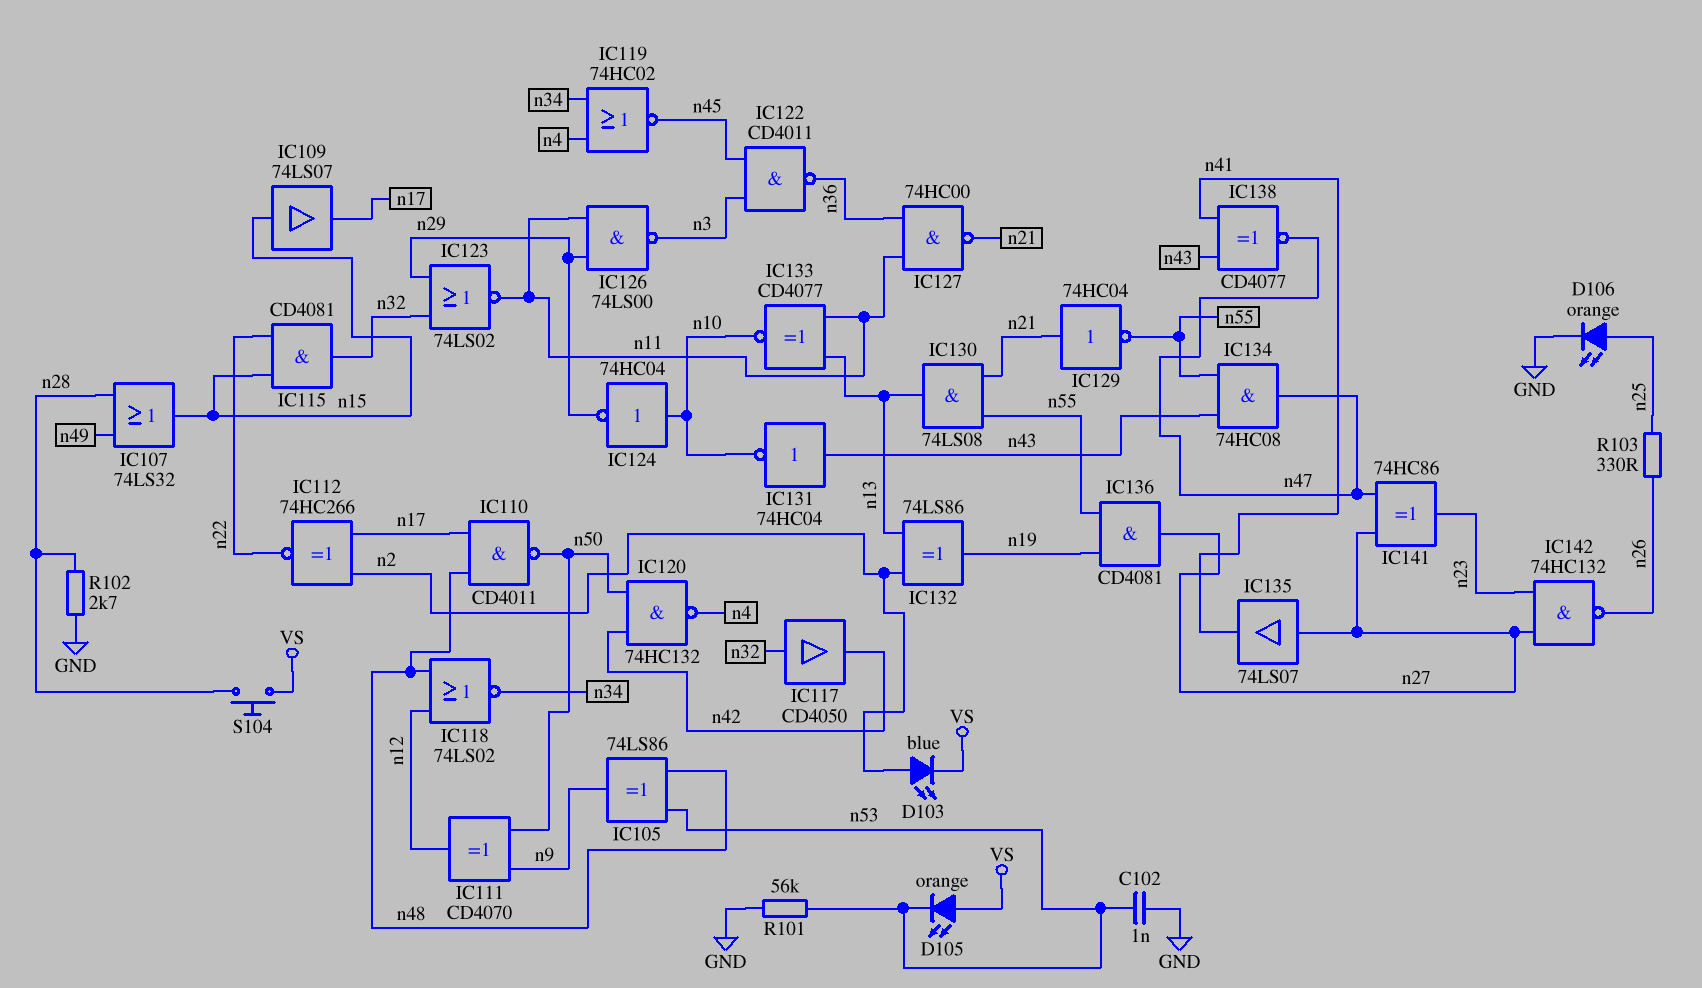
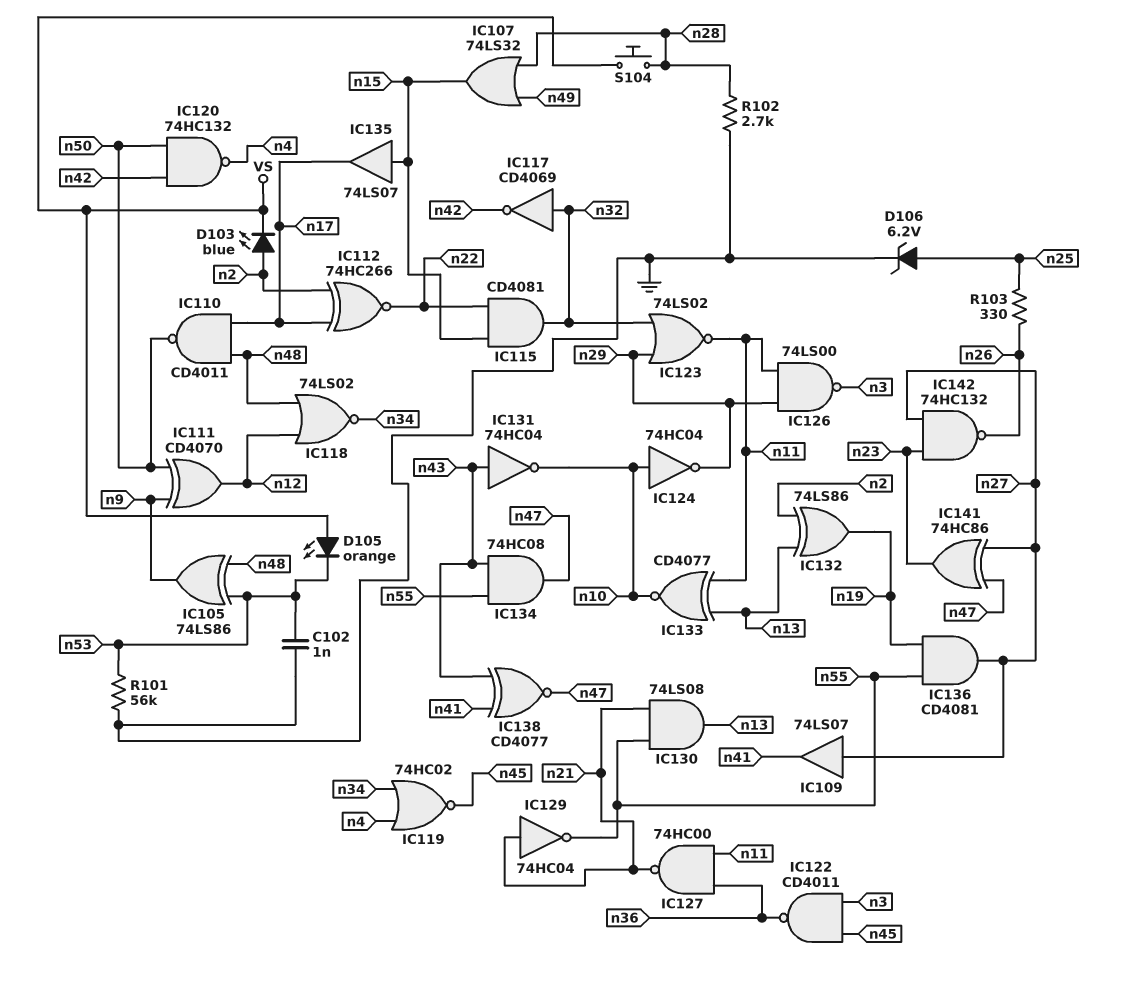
D106: LED orange (A n25, K GND) -> zener 6.2V (A n25, K GND)
IC109: buffer 74LS07 (in n15, out n17) -> buffer 74LS07 (in n27, out n41)
IC117: buffer CD4050 (in n32, out n42) -> NOT CD4069 (in n32, out n42)
IC135: buffer 74LS07 (in n27, out n41) -> buffer 74LS07 (in n15, out n17)

